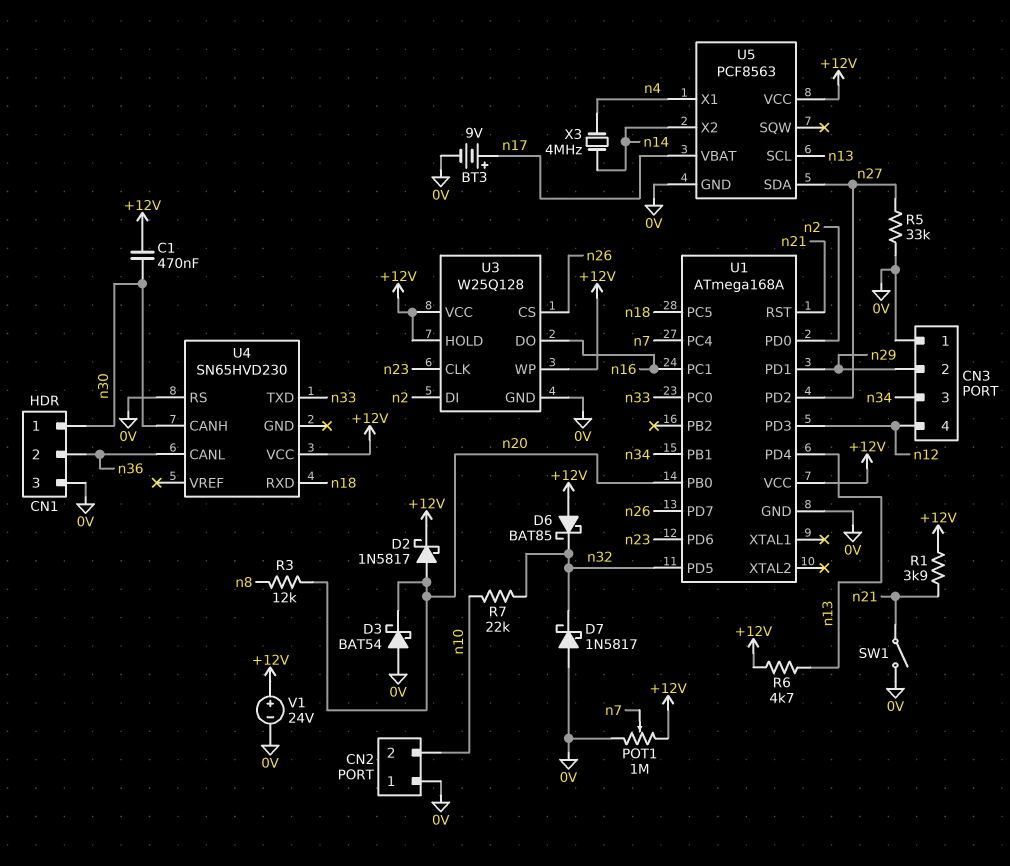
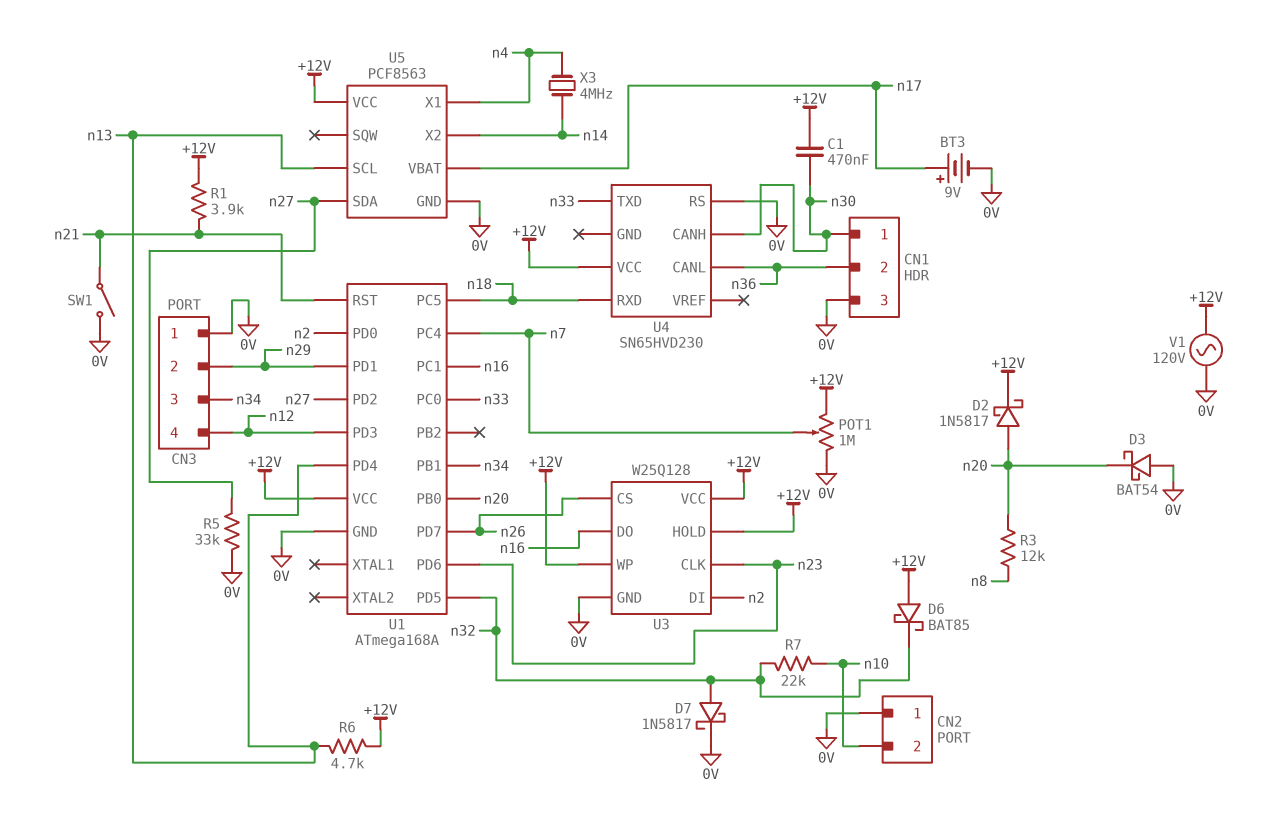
D7: schottky 1N5817 (A 0V, K n32) -> schottky 1N5817 (A n32, K 0V)
V1: 24V (plus +12V, minus 0V) -> AC 120V (+12V, 0V)

